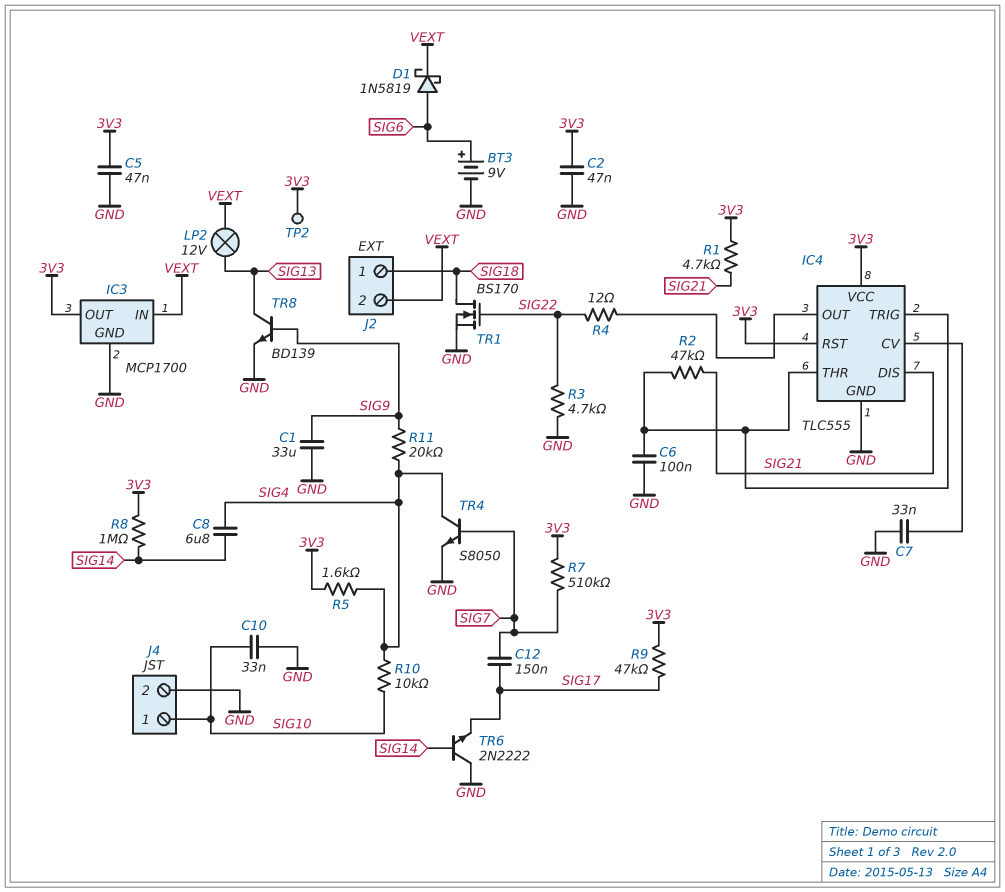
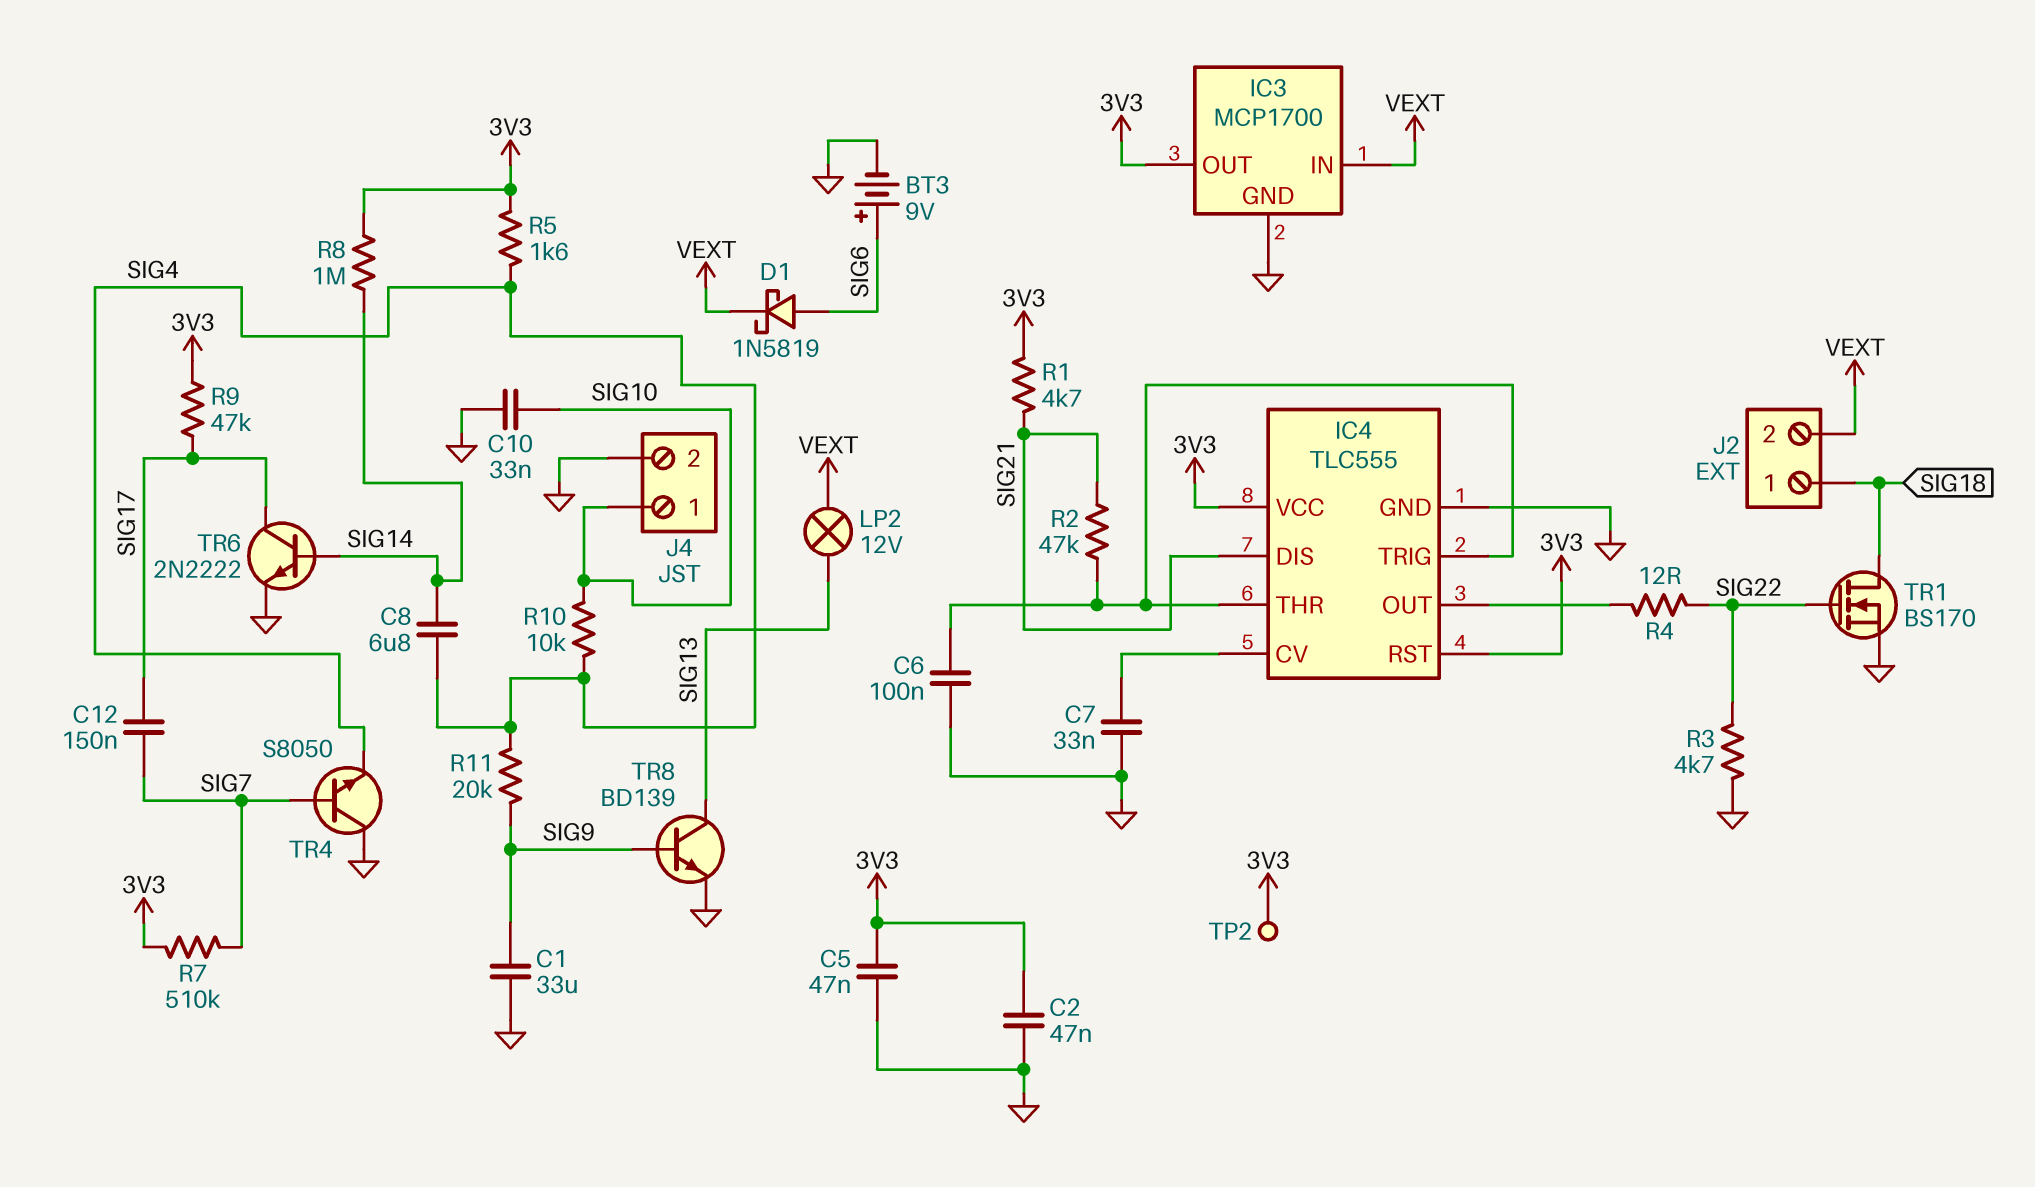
TR4: NPN S8050 (B SIG7, C SIG4, E GND) -> NPN S8050 (B SIG7, C GND, E SIG4)
TR6: NPN 2N2222 (B SIG14, C GND, E SIG17) -> NPN 2N2222 (B SIG14, C SIG17, E GND)

